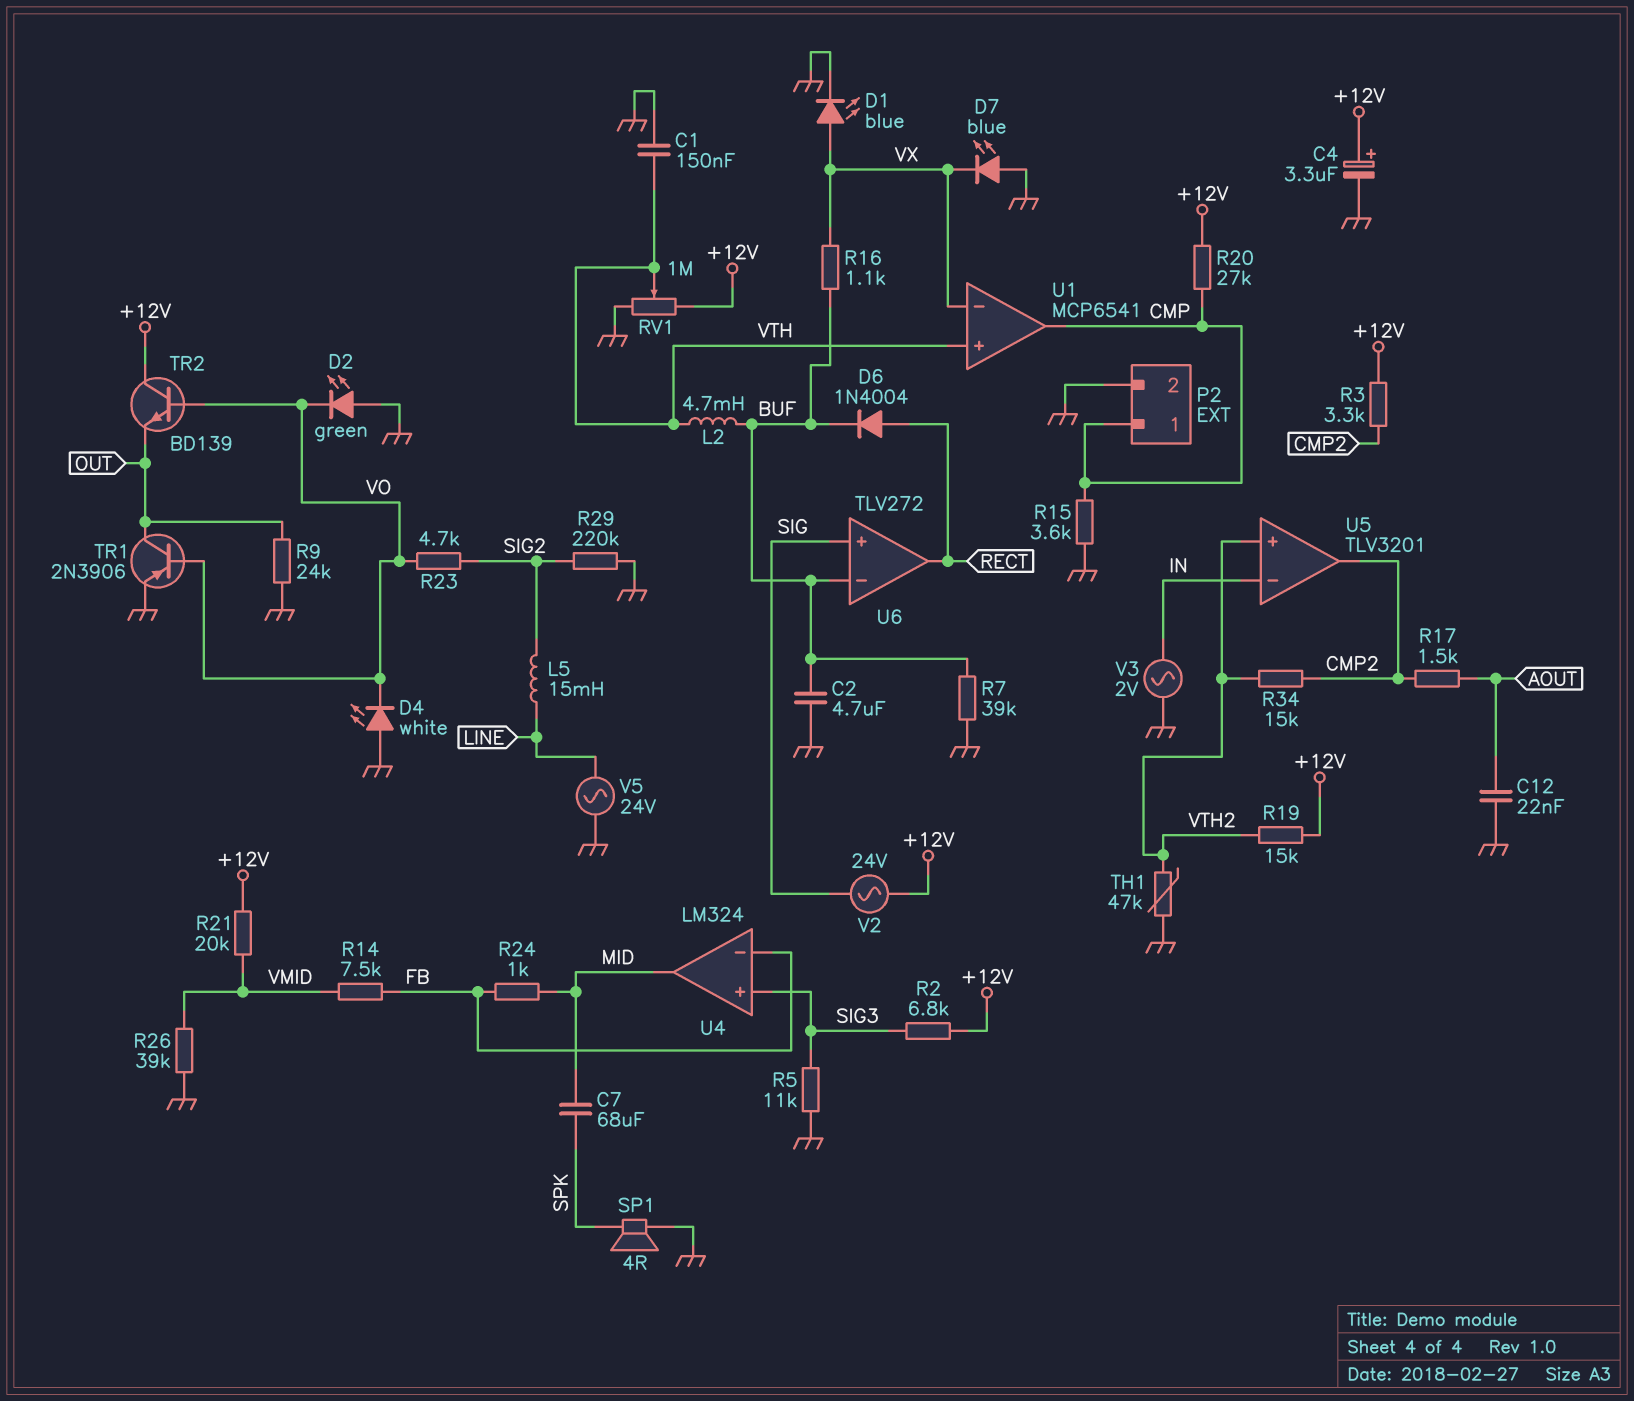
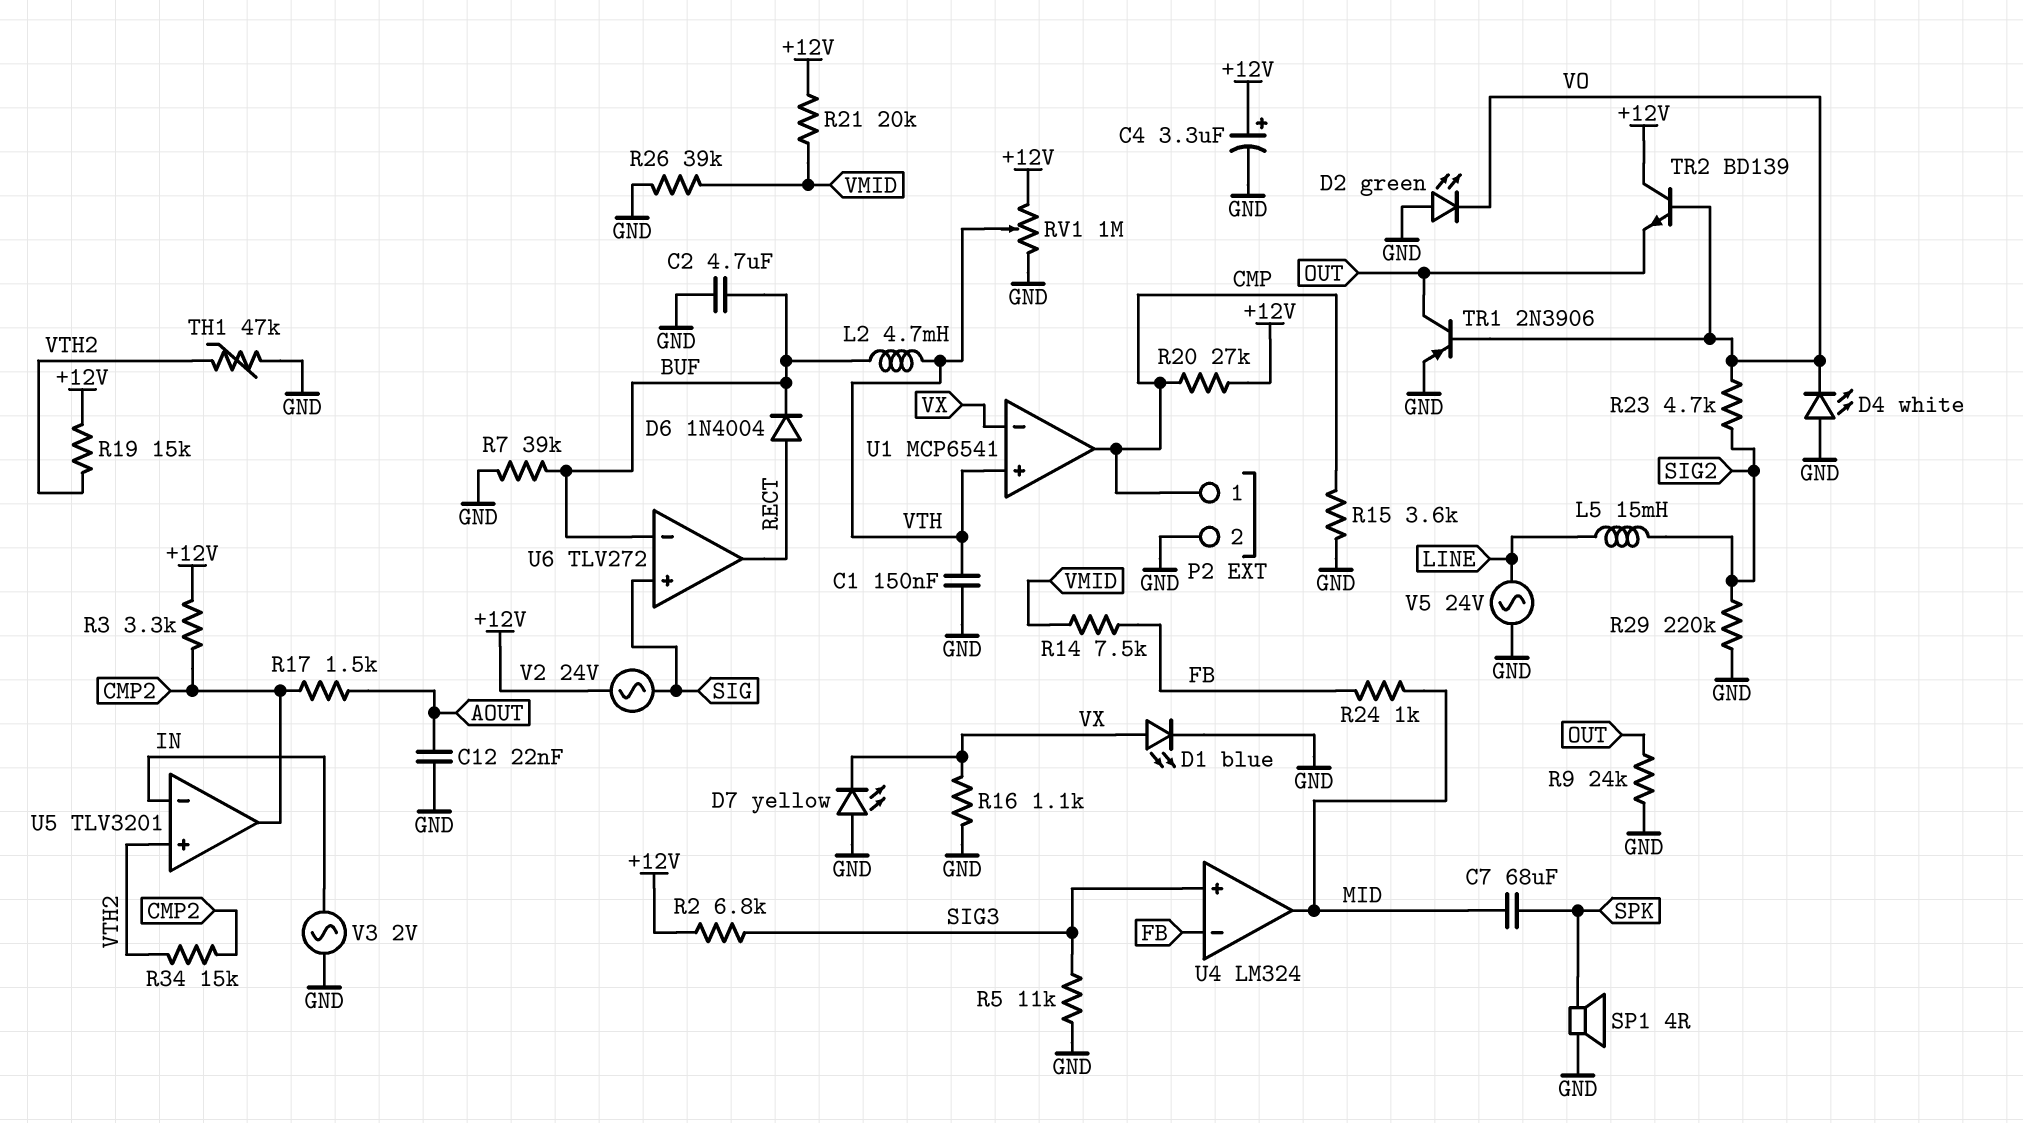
D7: LED blue (A GND, K VX) -> LED yellow (A GND, K VX)
R16: 1.1k (BUF, VX) -> 1.1k (GND, VX)

